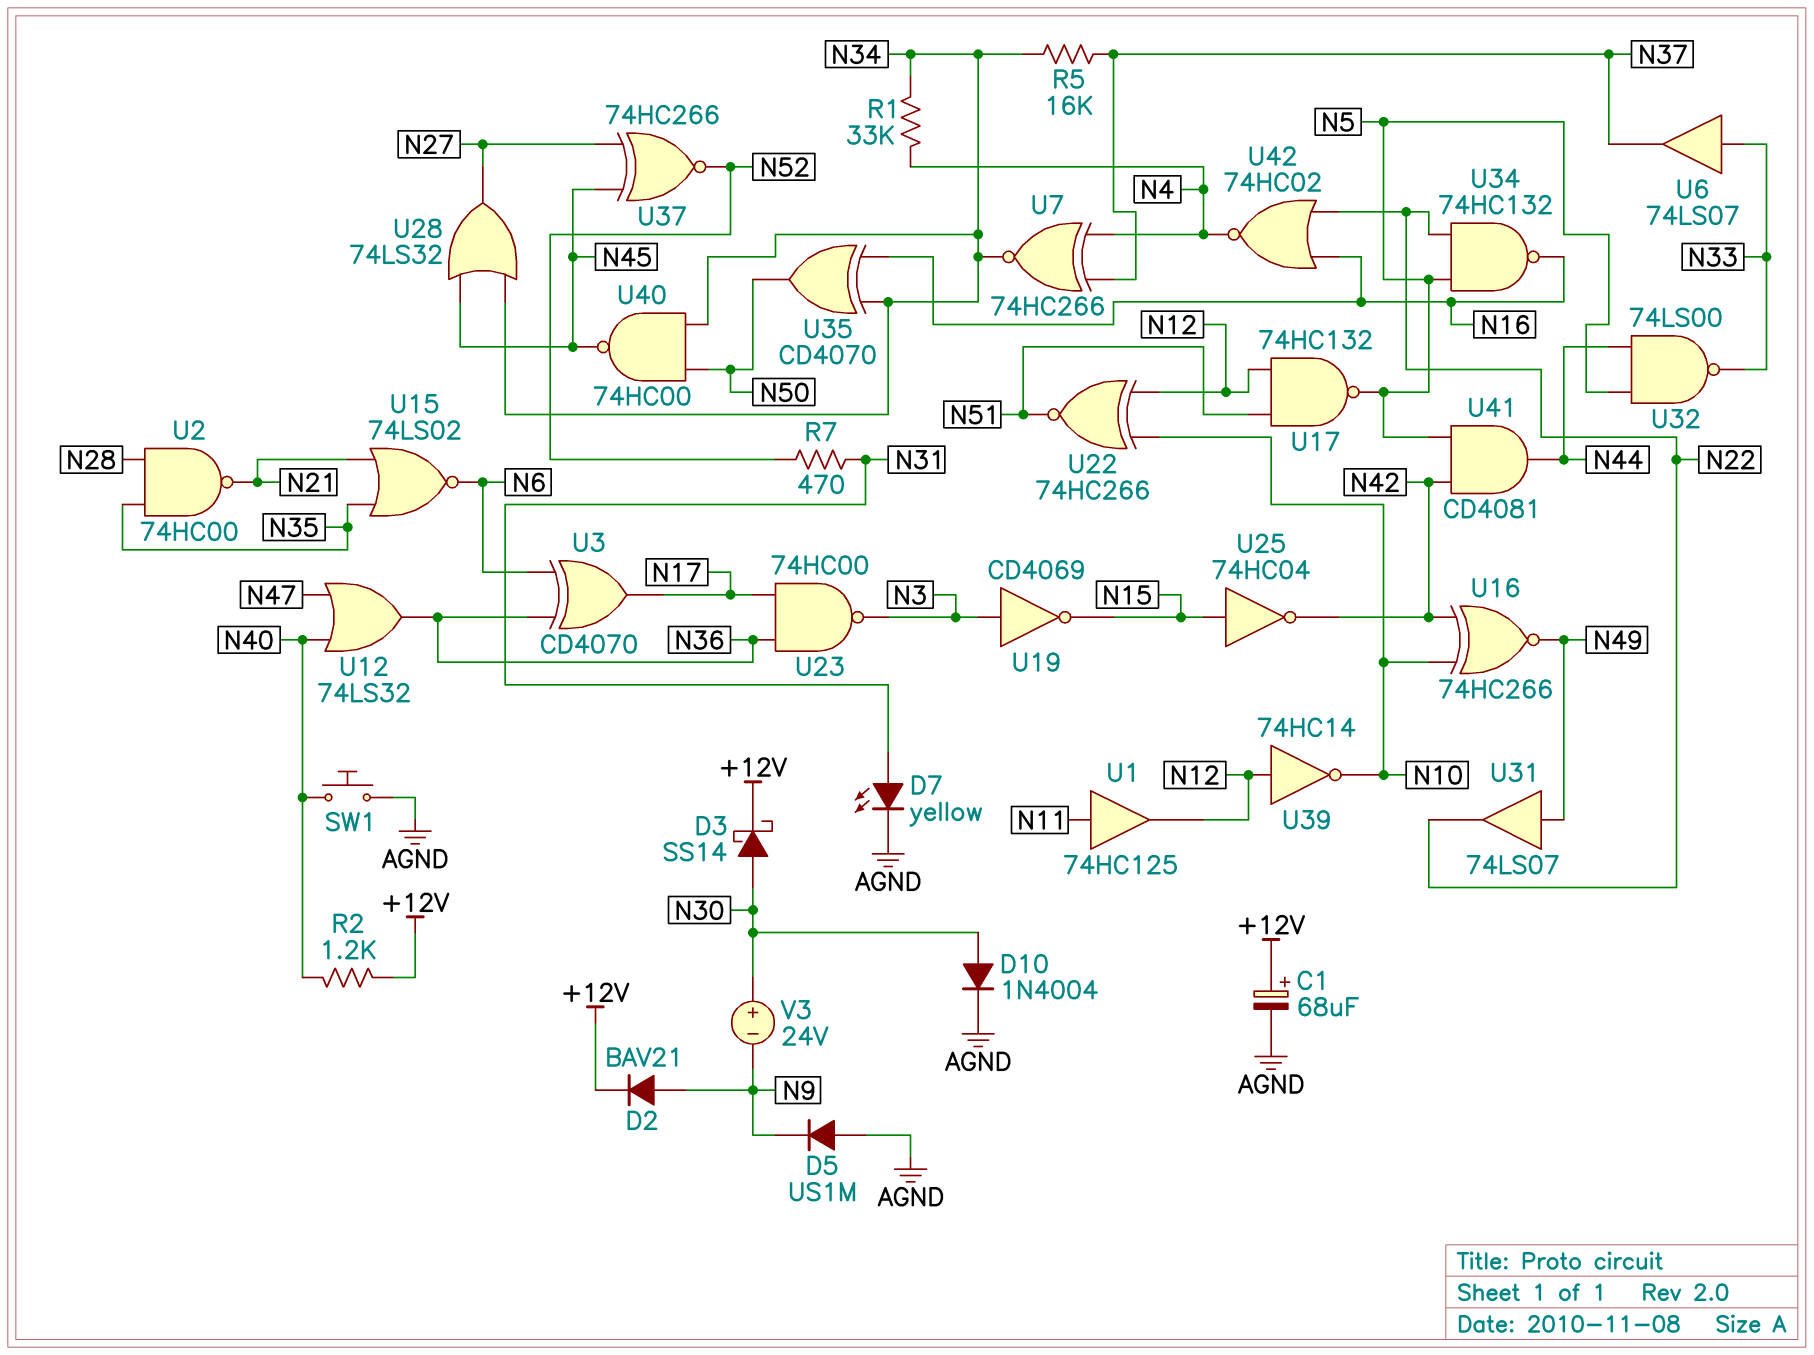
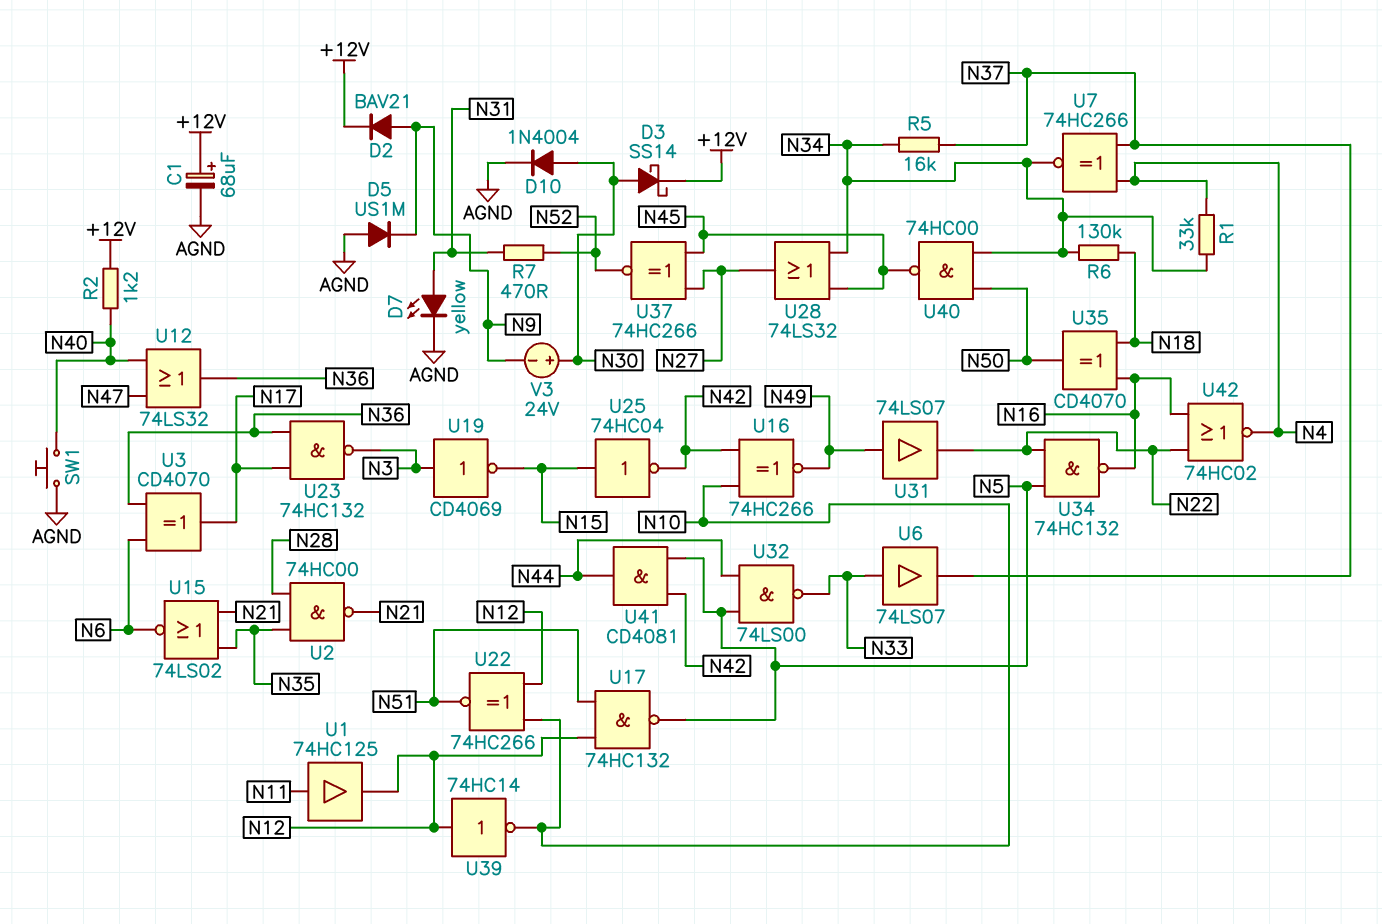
R6: none -> 130k (N18, N34)
U23: NAND 74HC00 (in N17, in N36, out N3) -> NAND 74HC132 (in N17, in N36, out N3)
U35: XOR CD4070 (in N16, in N34, out N50) -> XOR CD4070 (in N16, in N18, out N50)

